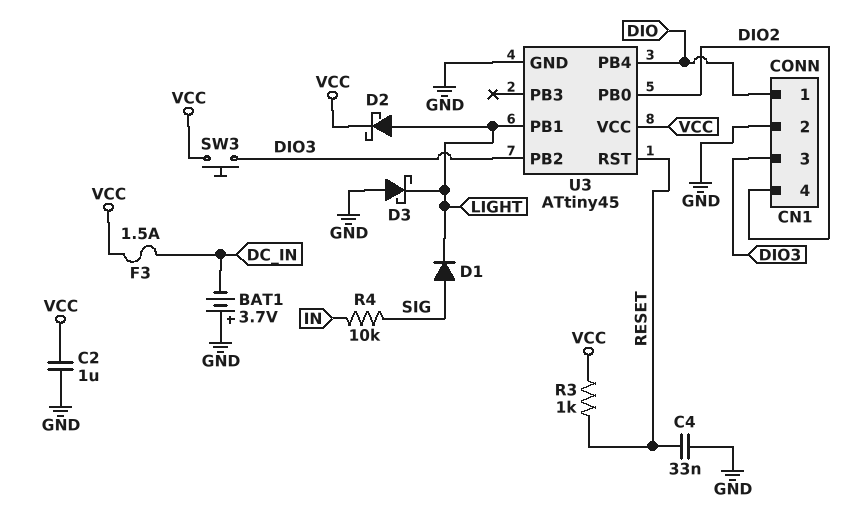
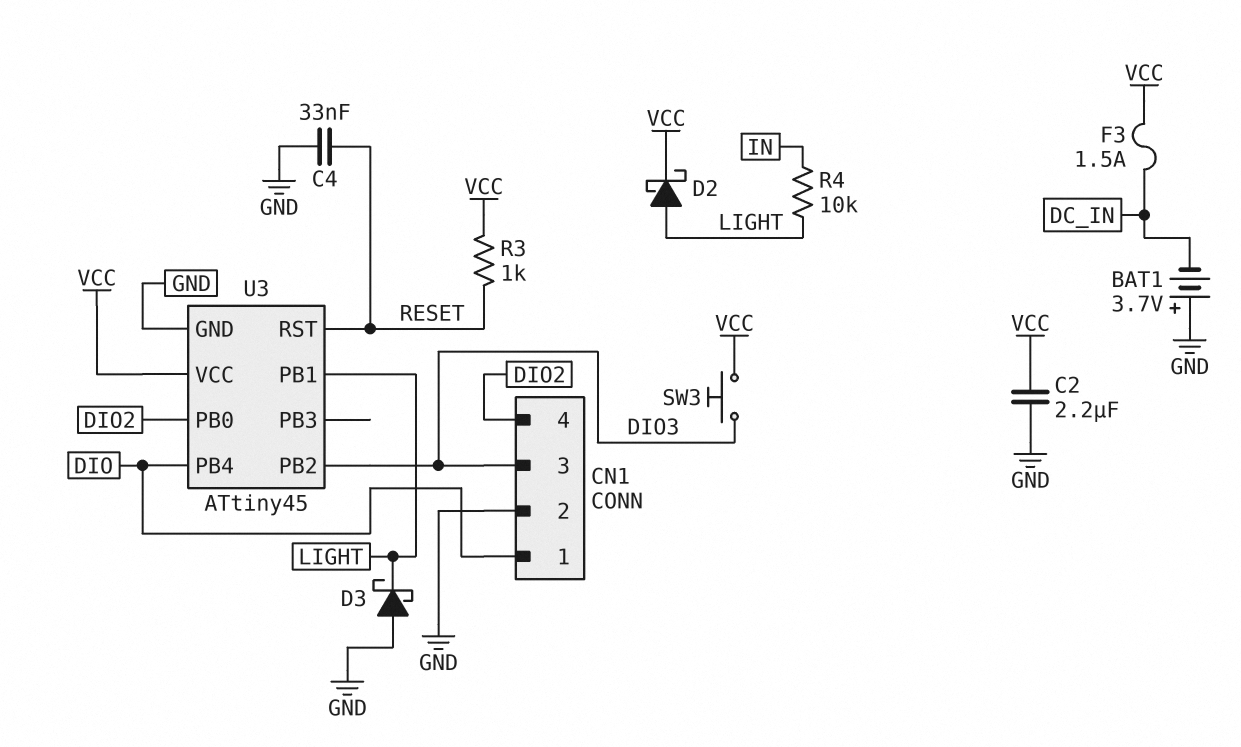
C2: 1uF (GND, VCC) -> 2.2uF (GND, VCC)
D1: diode (A SIG, K LIGHT) -> none
R4: 10k (IN, SIG) -> 10k (IN, LIGHT)

